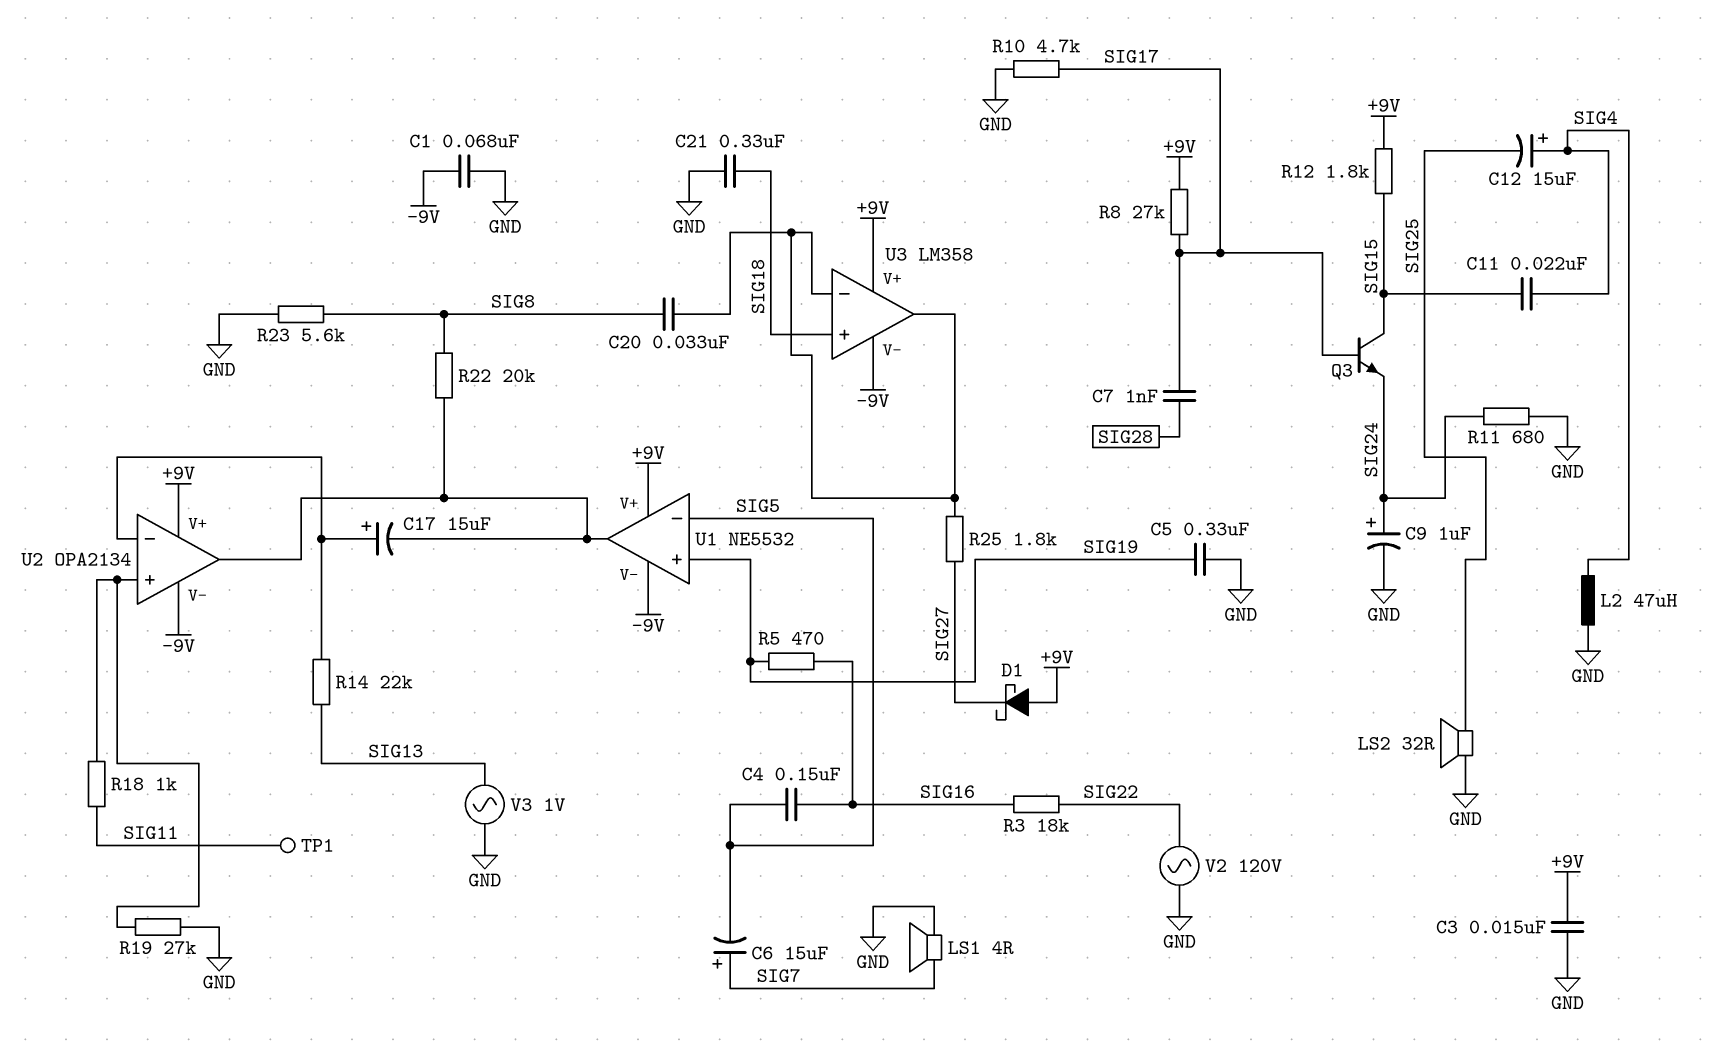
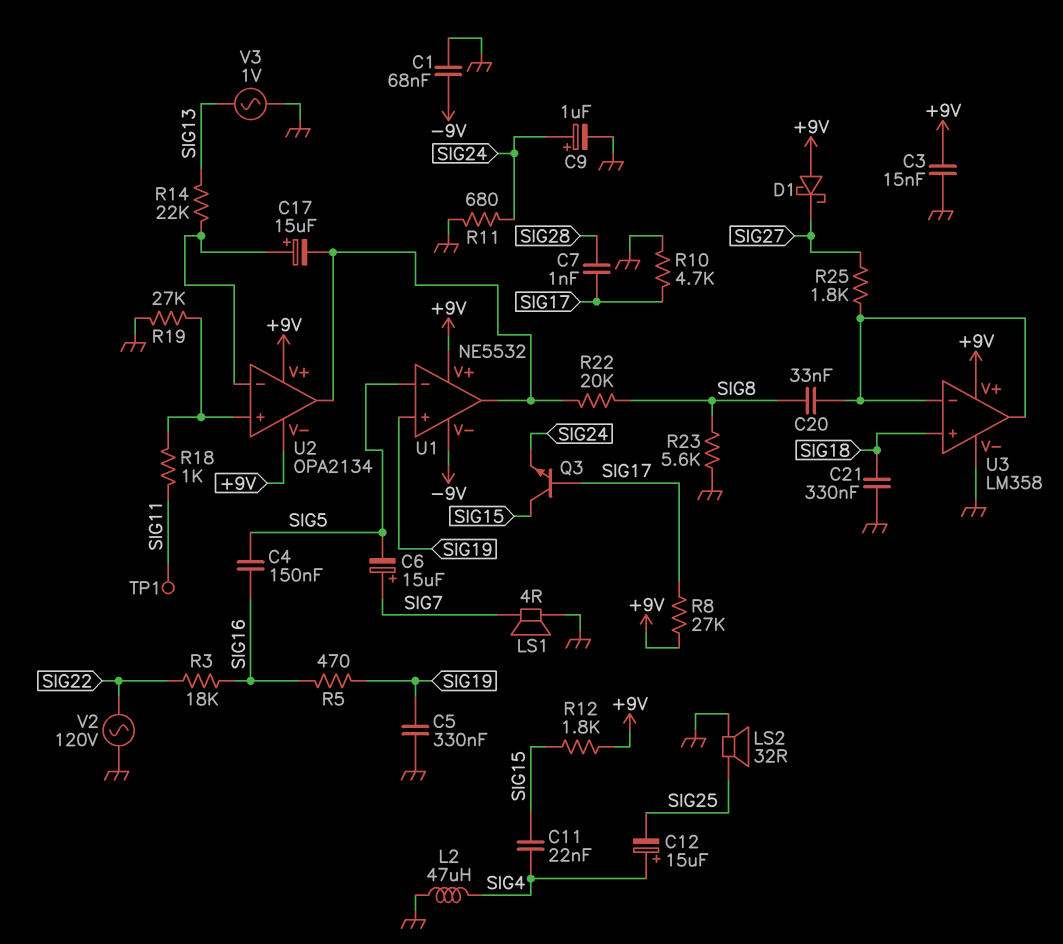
U2 pin V-: -9V -> +9V
U3 pin V-: -9V -> GND

